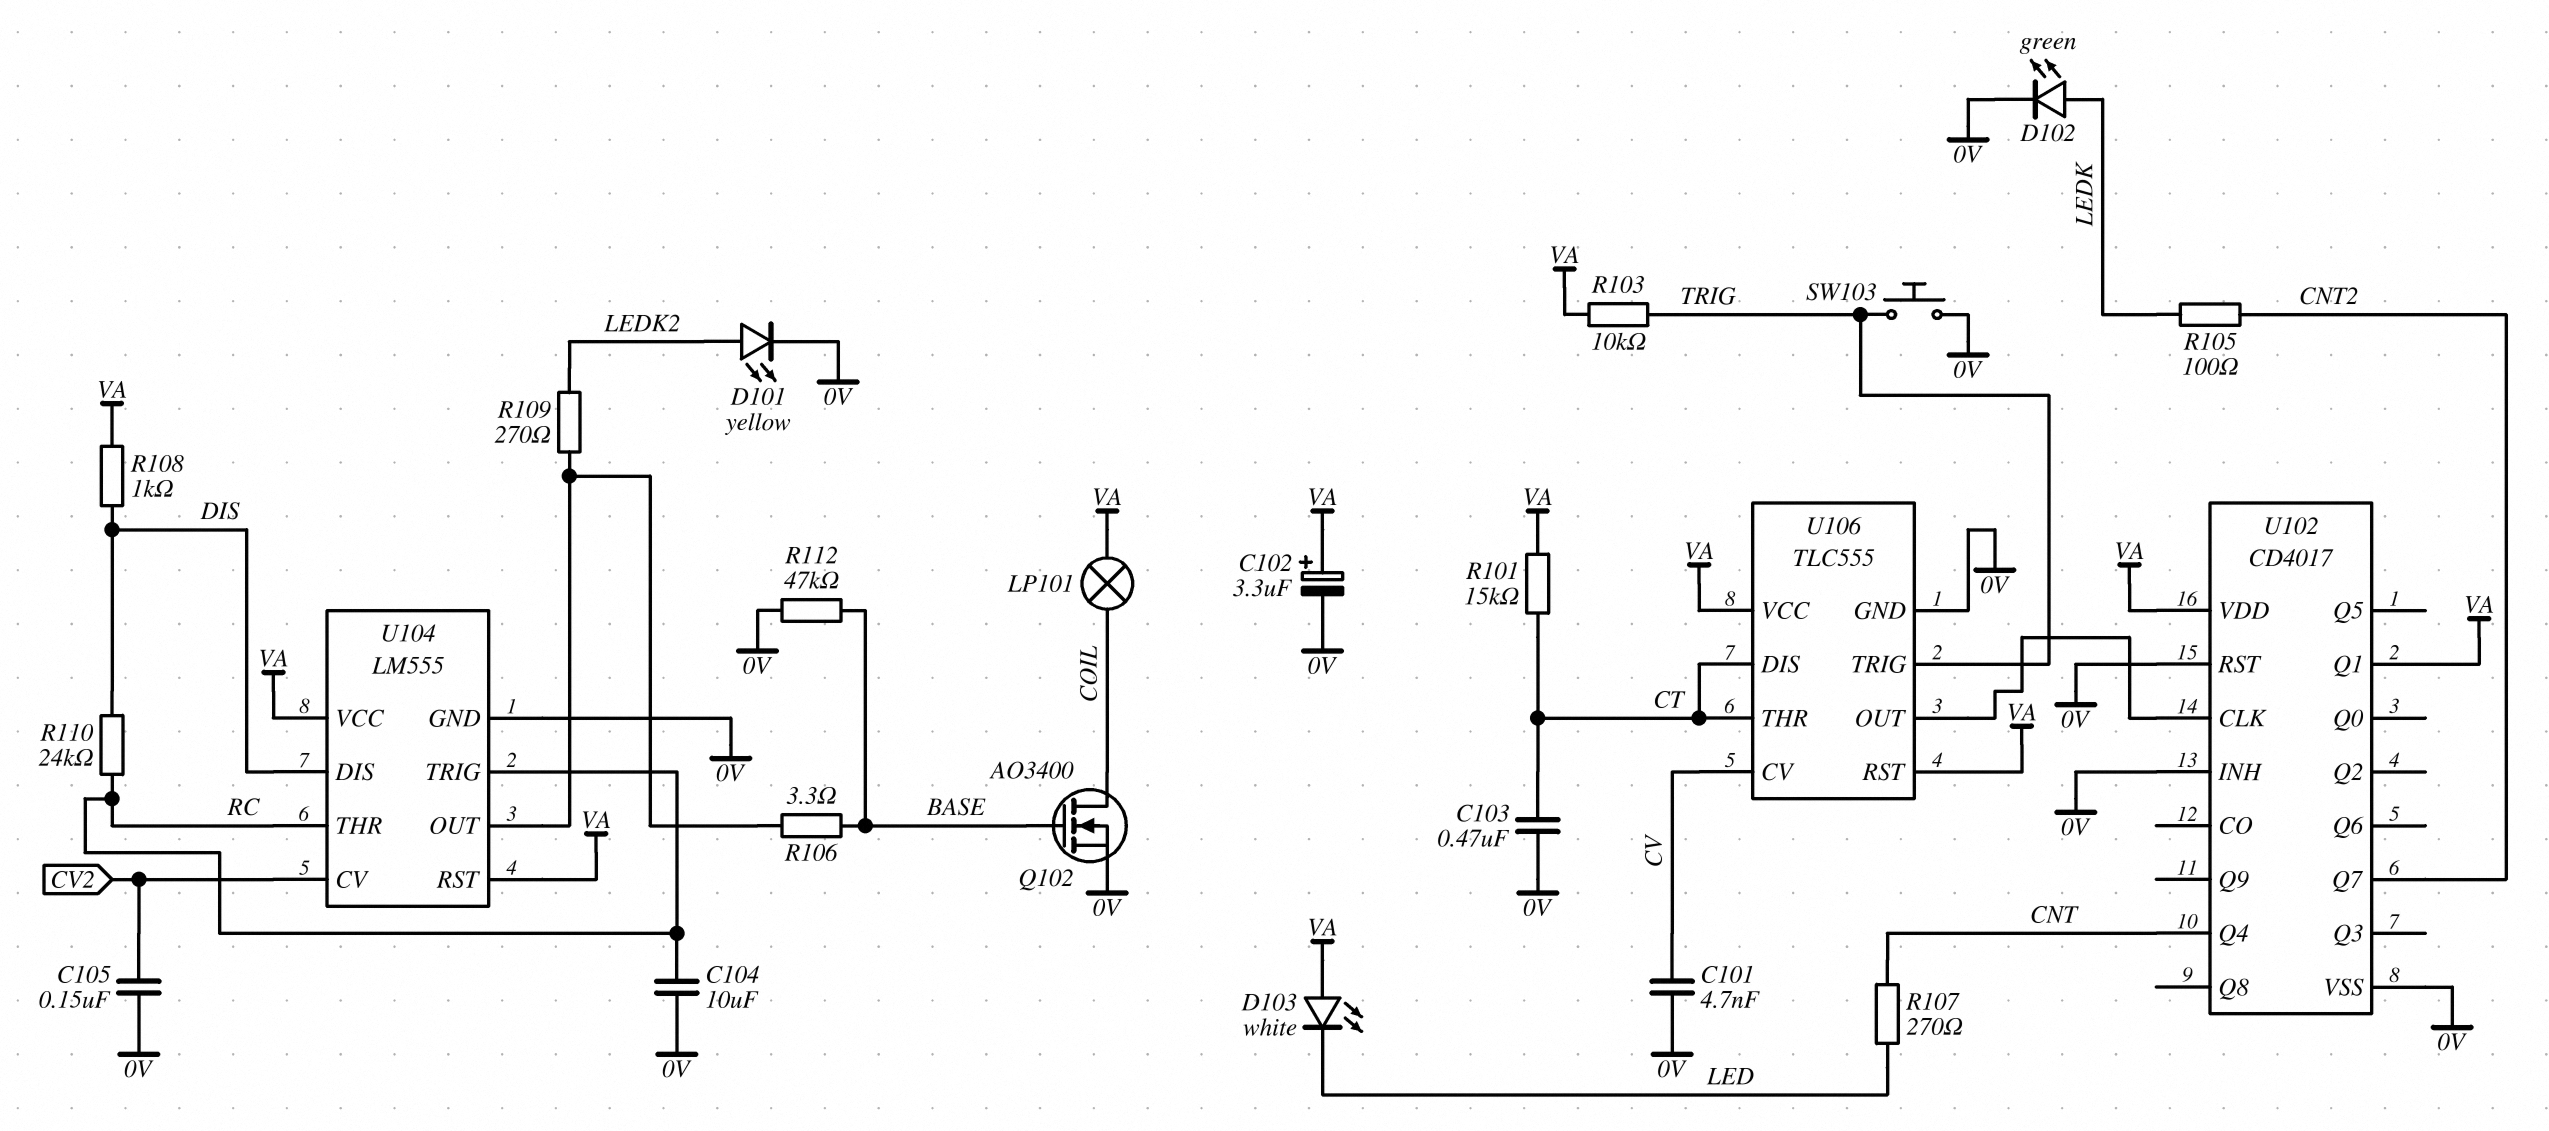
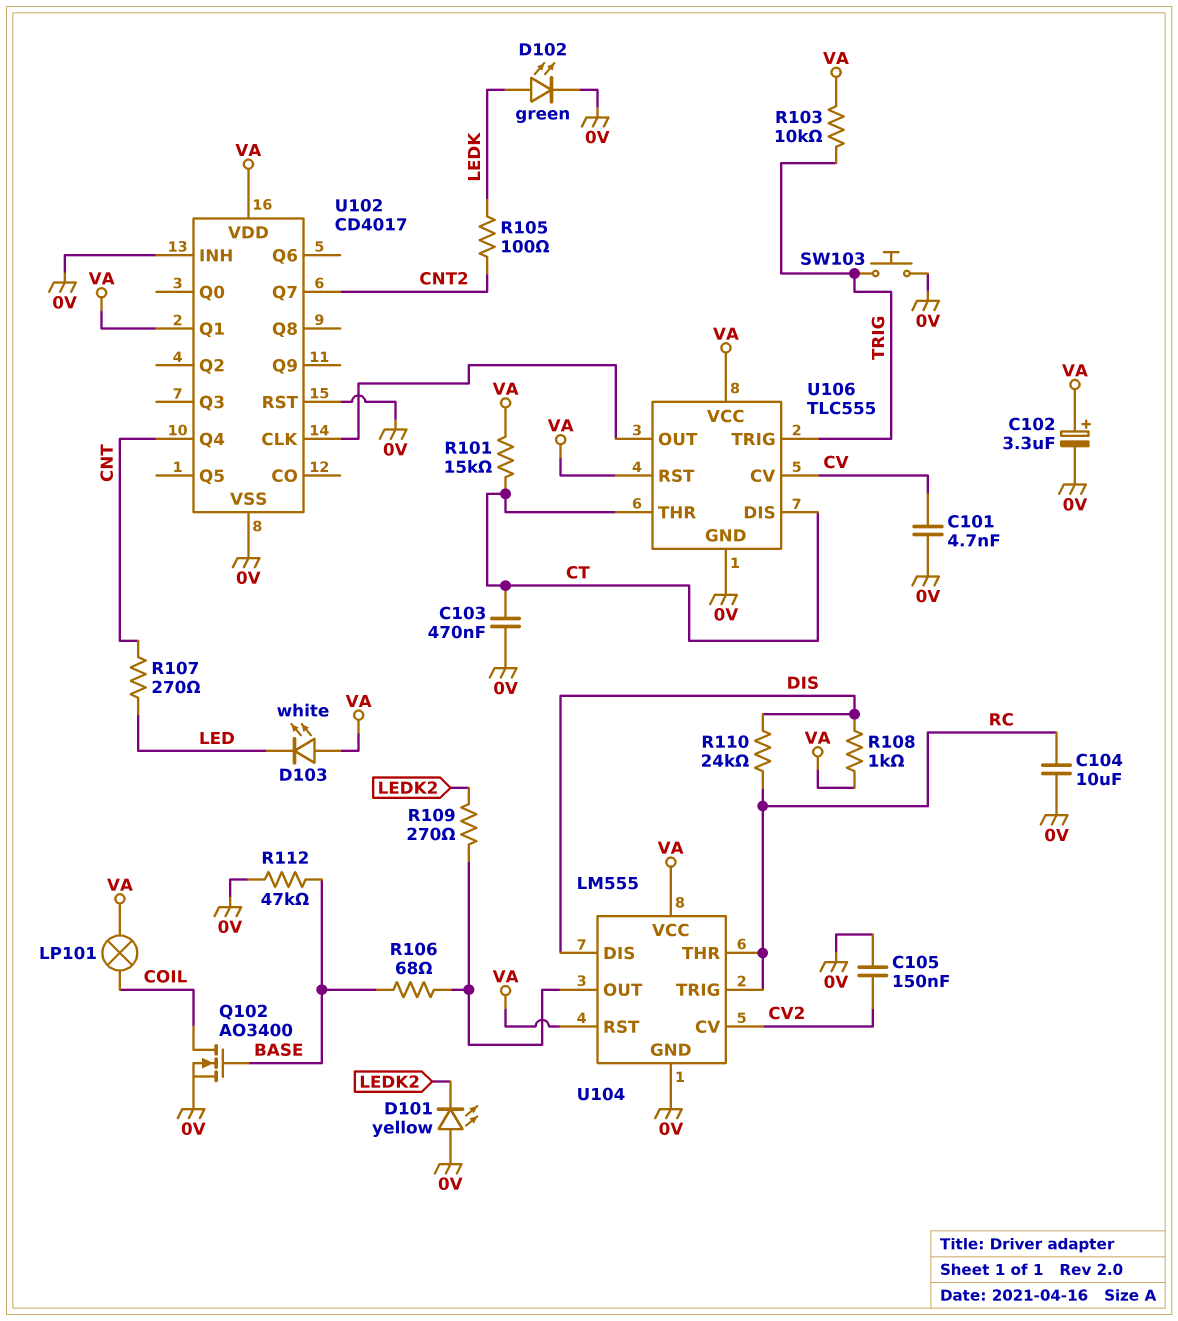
D101: LED yellow (A LEDK2, K 0V) -> LED yellow (A 0V, K LEDK2)
R106: 3.3 (BASE, U104/OUT) -> 68 (BASE, U104/OUT)

